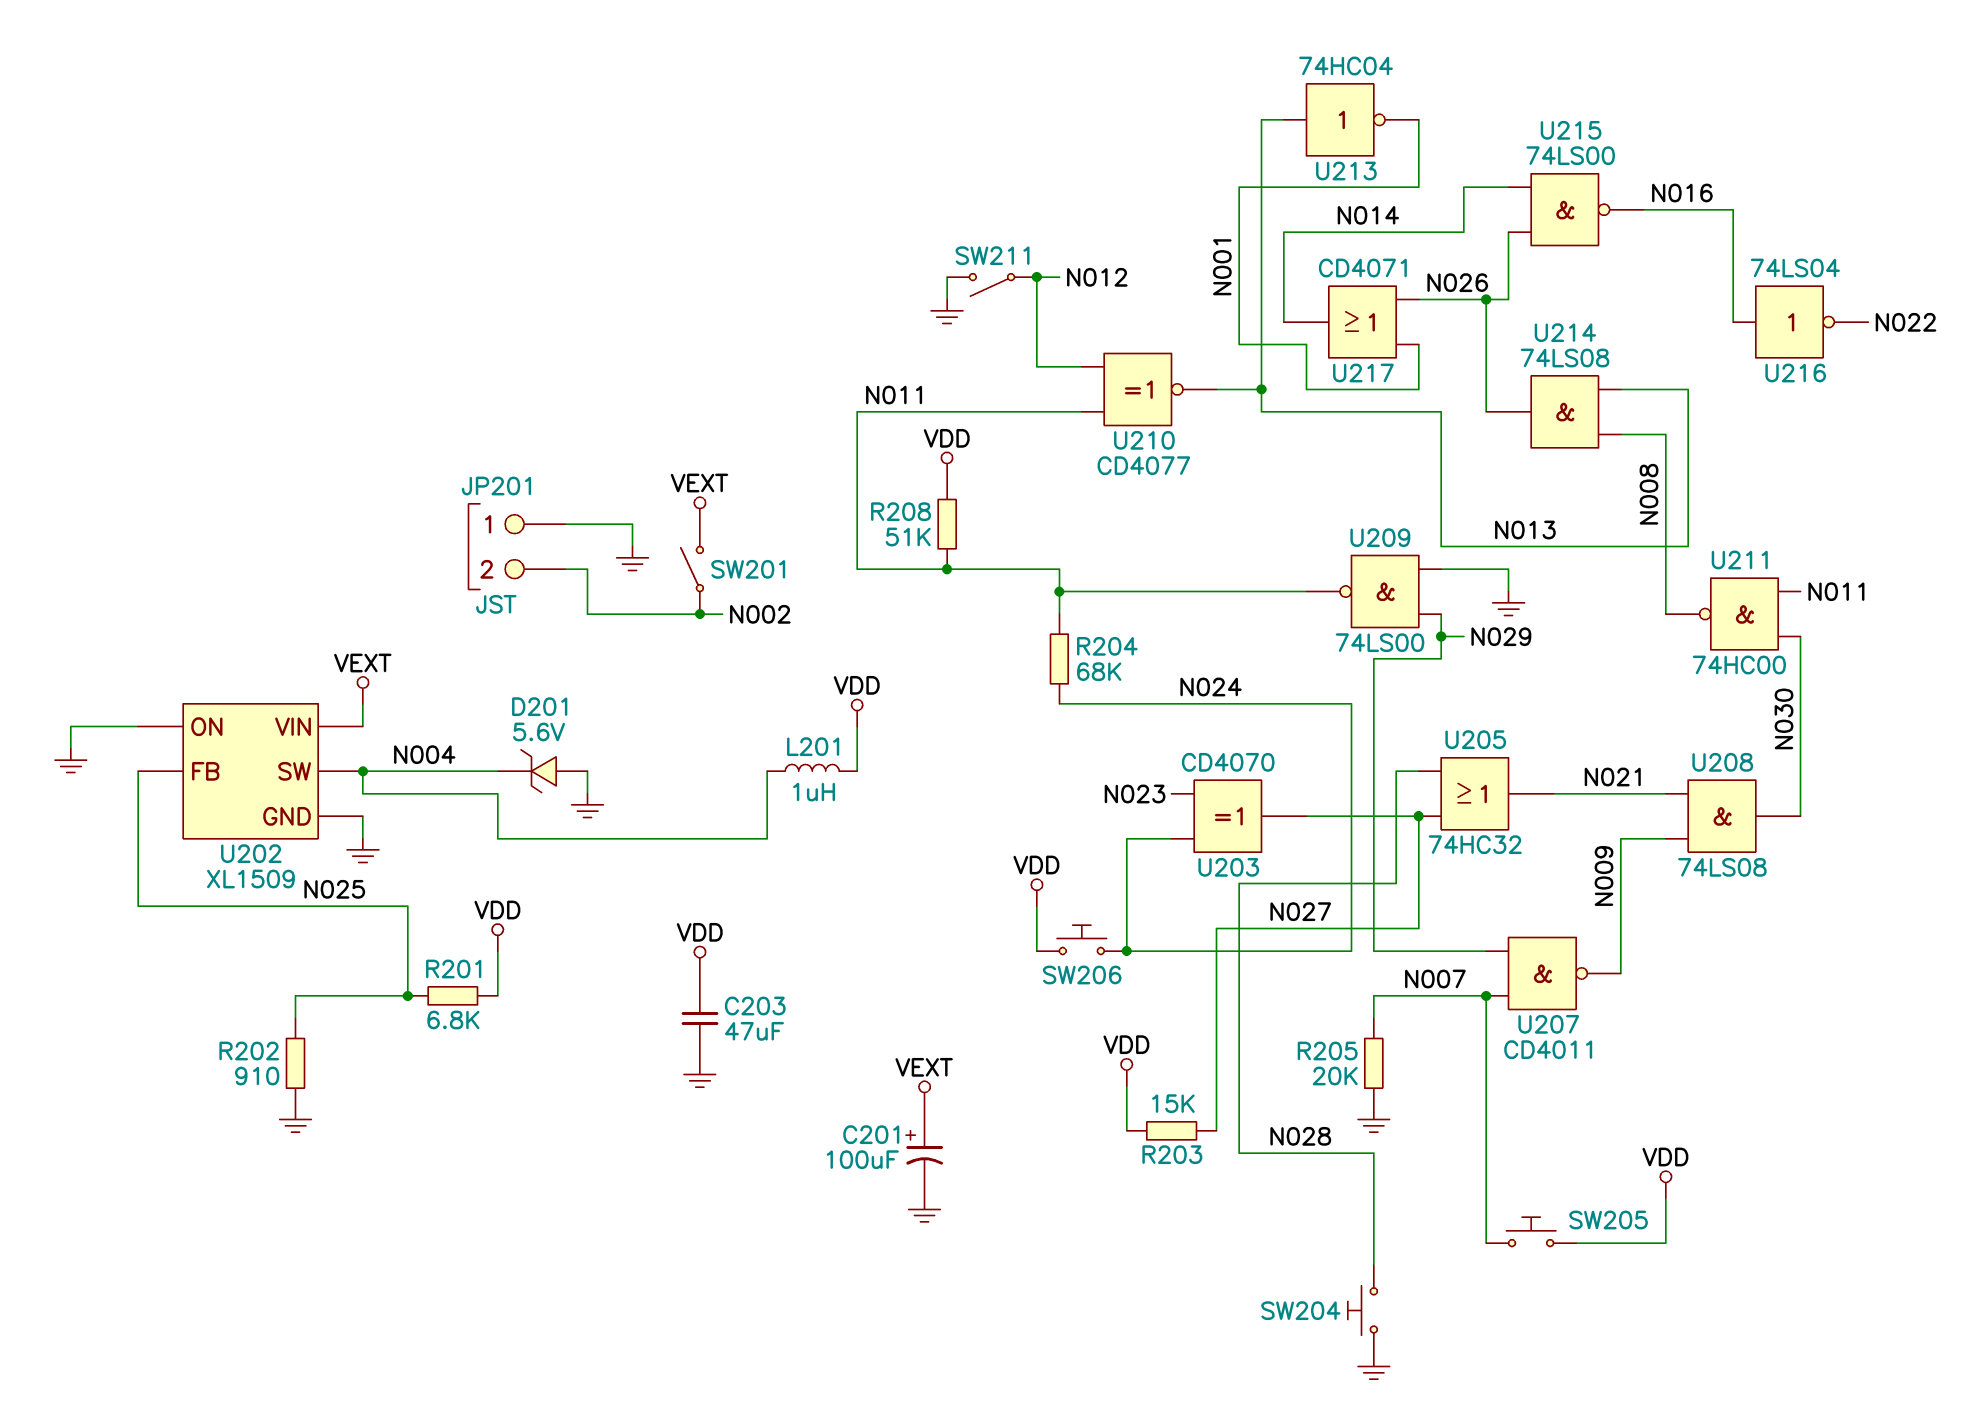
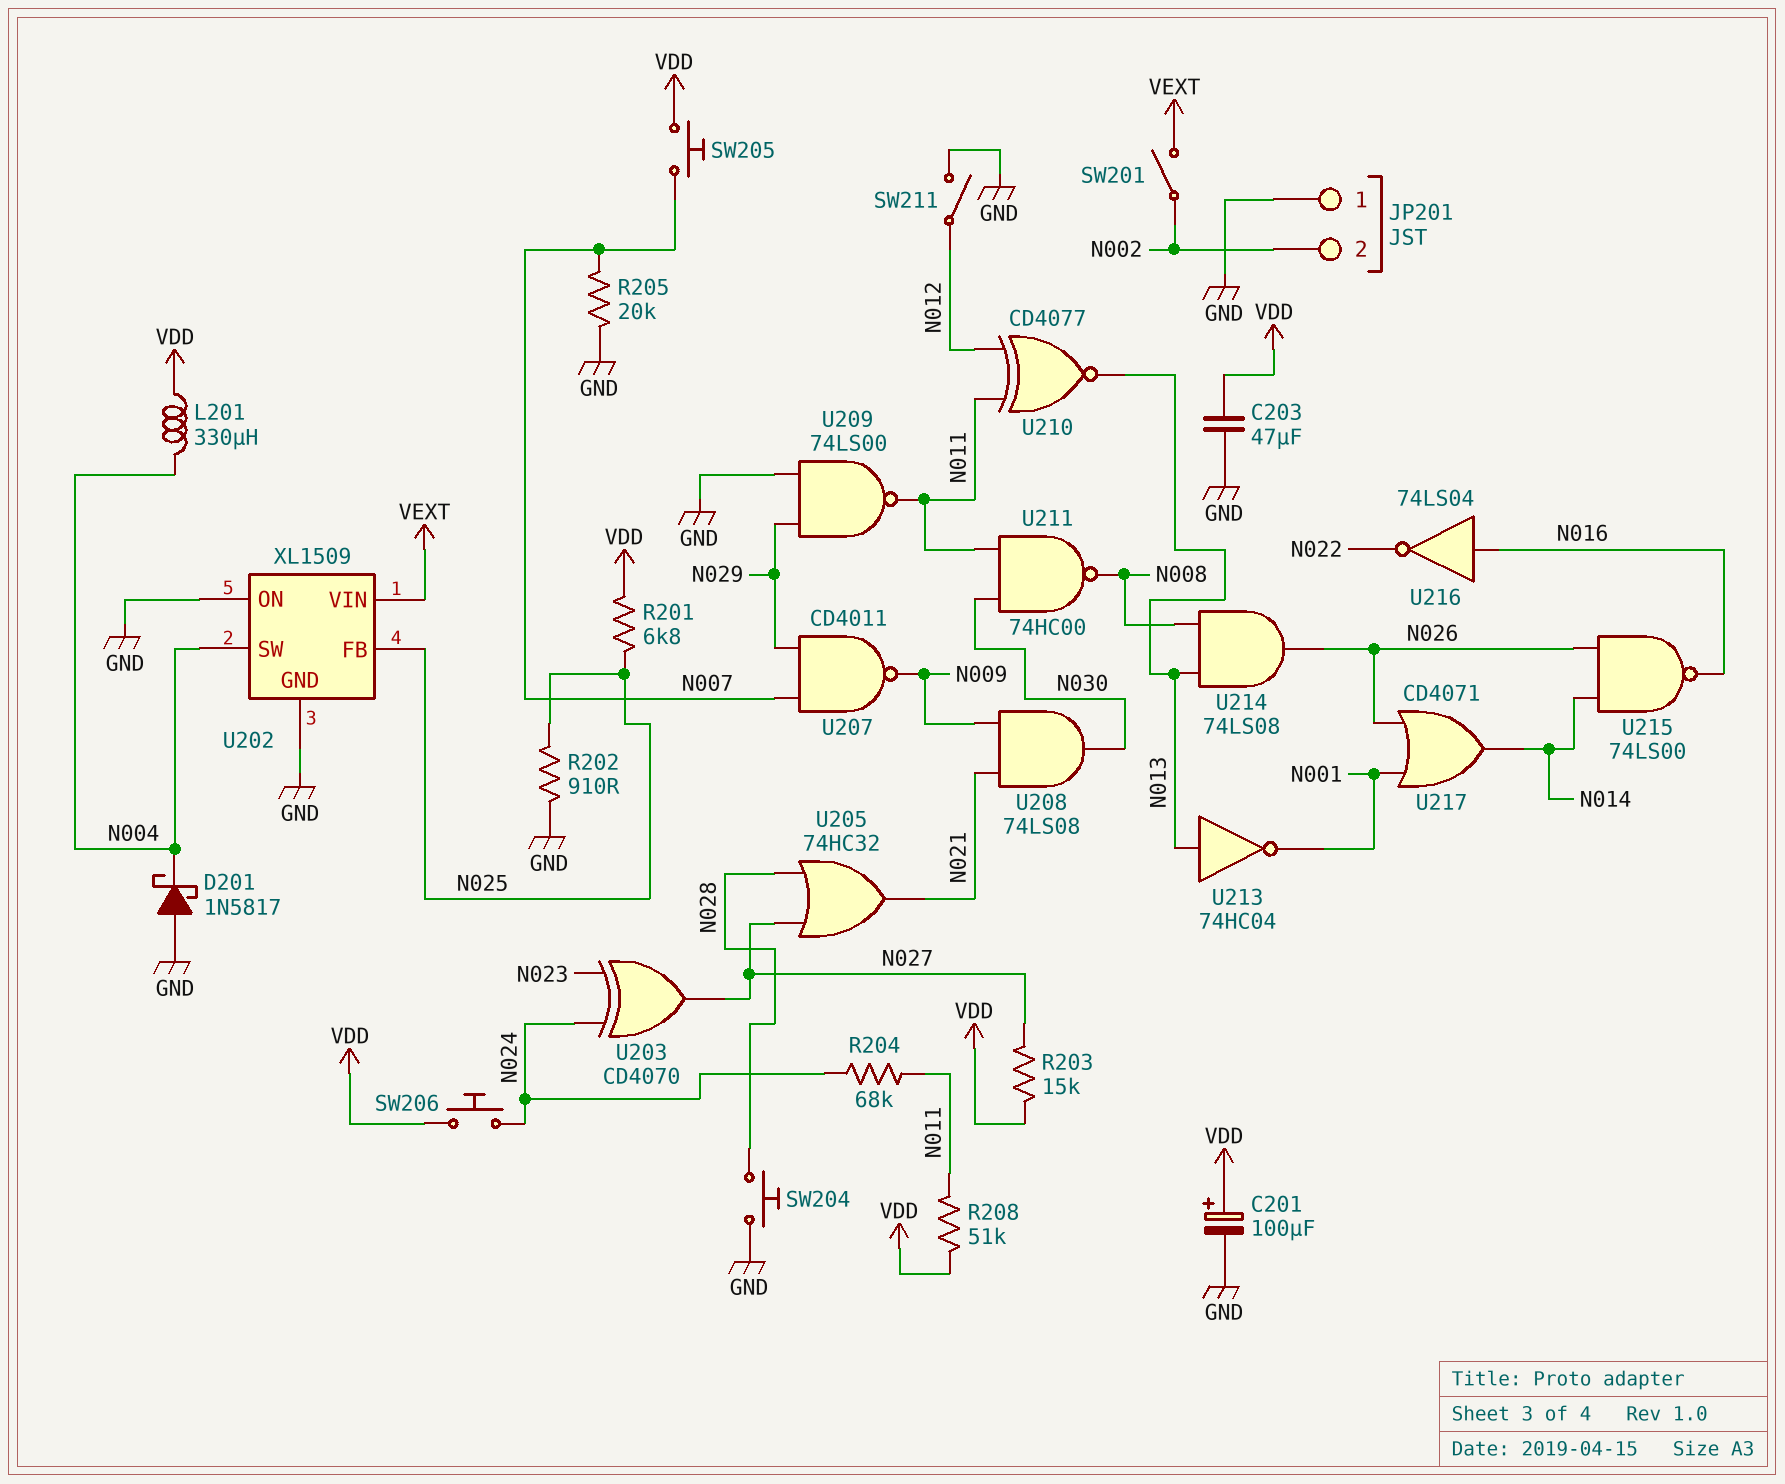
C201: 100uF (plus VEXT, minus GND) -> 100uF (plus VDD, minus GND)
D201: zener 5.6V (A GND, K N004) -> schottky 1N5817 (A GND, K N004)
L201: 1uH (N004, VDD) -> 330uH (N004, VDD)

